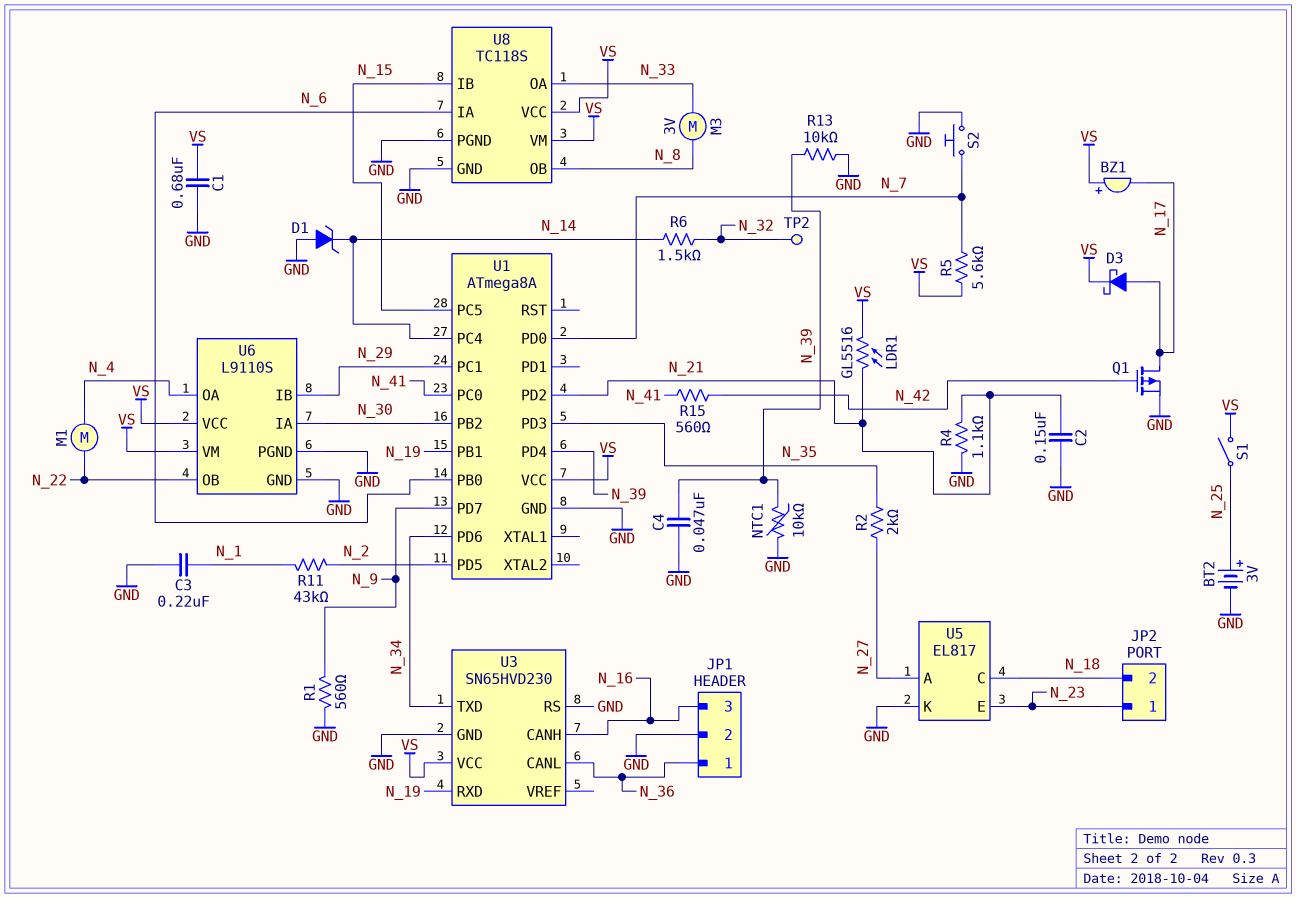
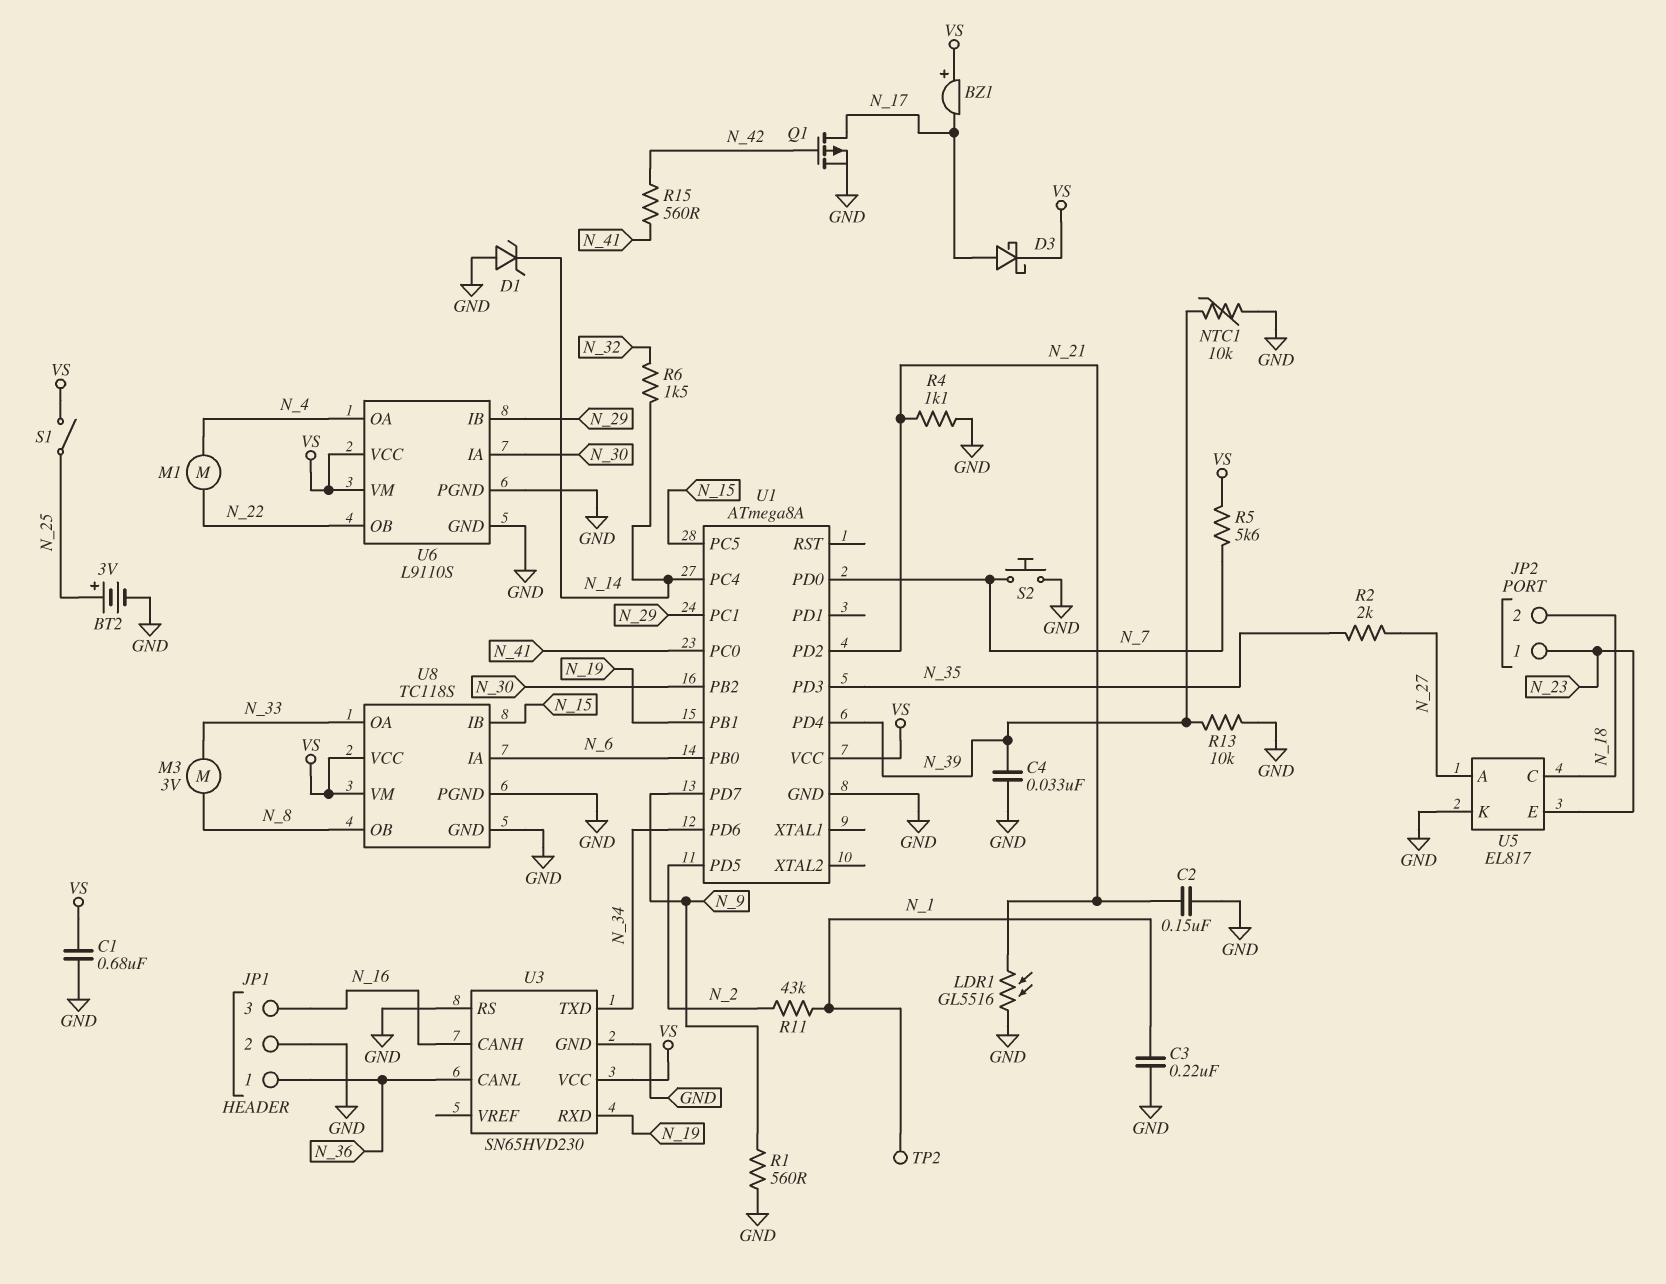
C4: 47nF (GND, N_39) -> 33nF (GND, N_39)
LDR1: GL5516 (N_21, VS) -> GL5516 (GND, N_21)
TP2: test point (N_32) -> test point (N_1)

